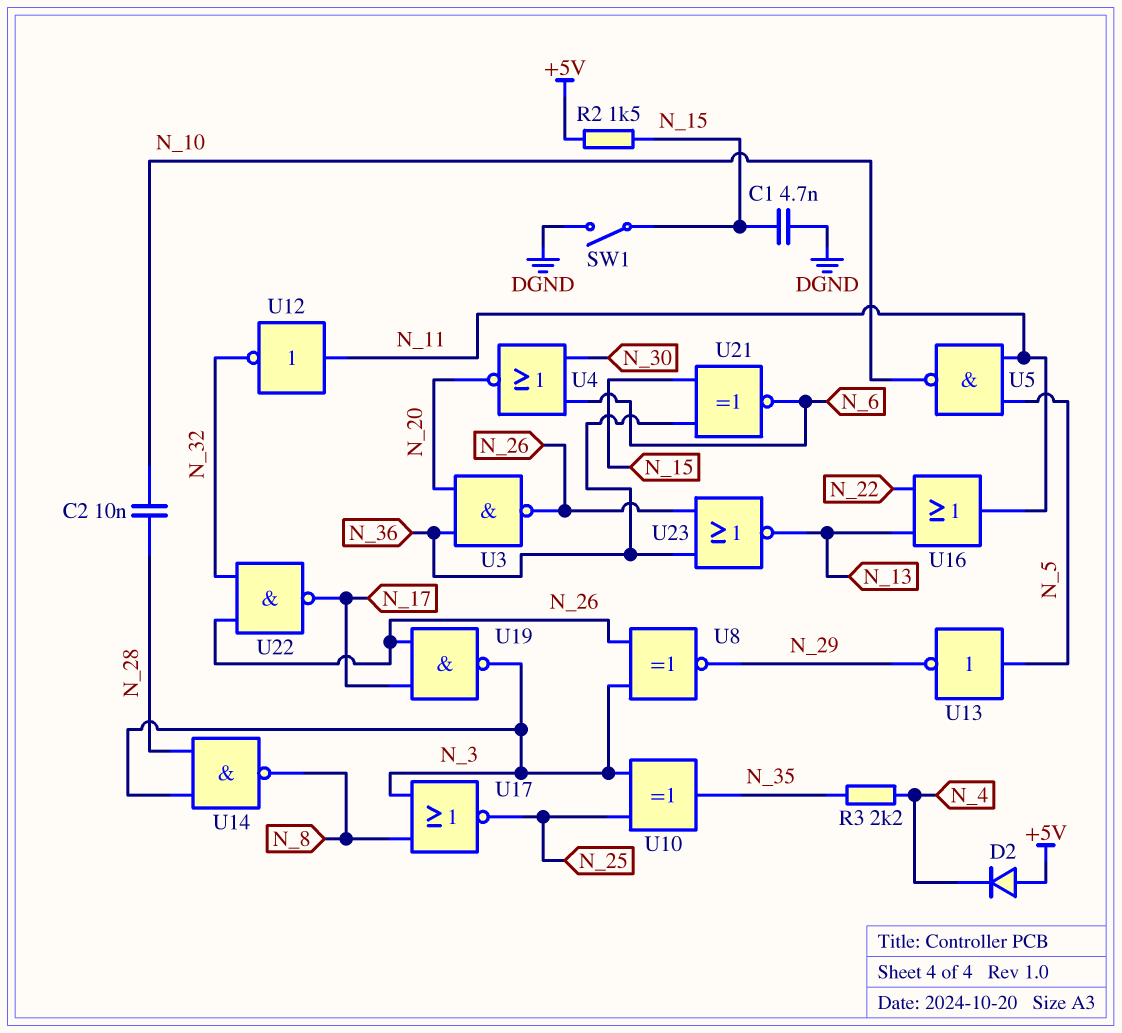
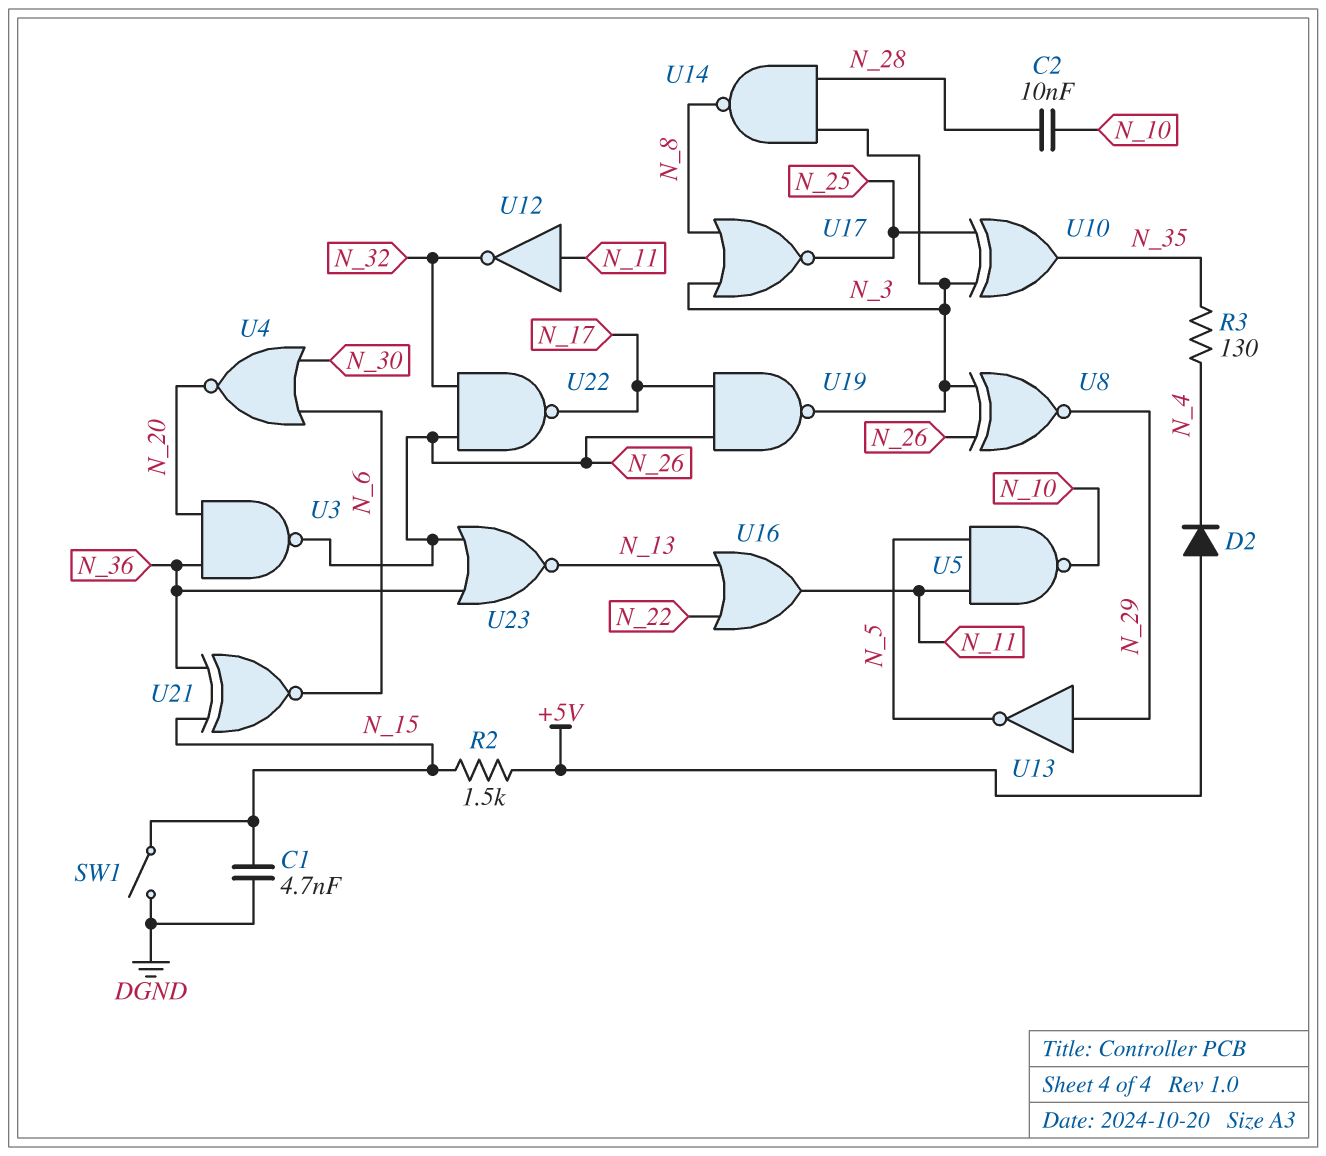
R3: 2.2k (N_4, N_35) -> 130 (N_4, N_35)
U13: NOT (in N_5, out N_29) -> NOT (in N_29, out N_5)

